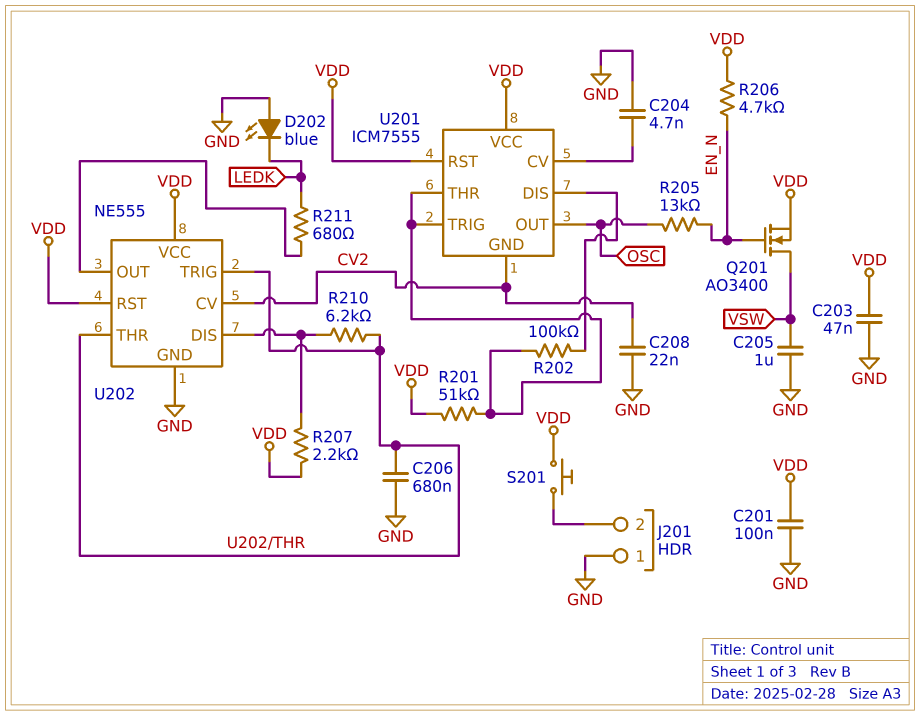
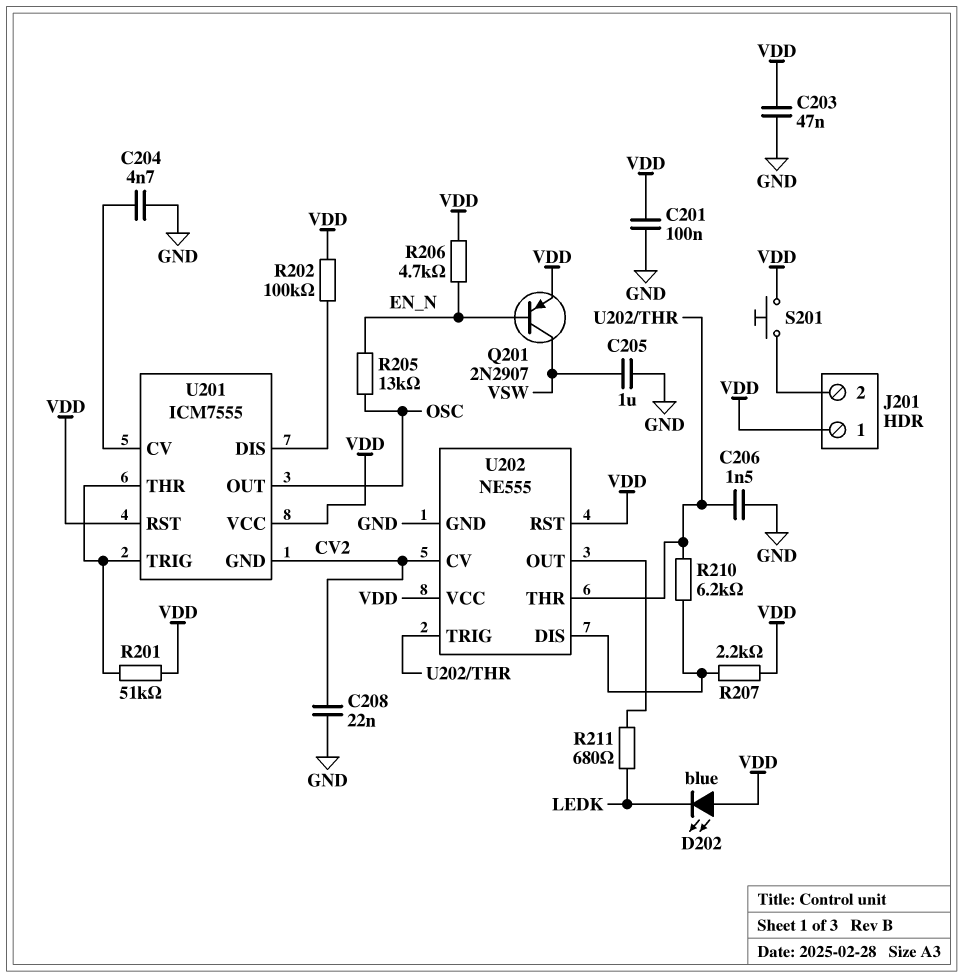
C206: 680nF (GND, U202/THR) -> 1.5nF (GND, U202/THR)
D202: LED blue (A GND, K LEDK) -> LED blue (A VDD, K LEDK)
J201 pin 1: GND -> VDD
Q201: NMOS AO3400 (G EN_N, D VSW, S VDD) -> PNP 2N2907 (B EN_N, C VSW, E VDD)
R202: 100k (U201/DIS, U201/THR) -> 100k (U201/DIS, VDD)

